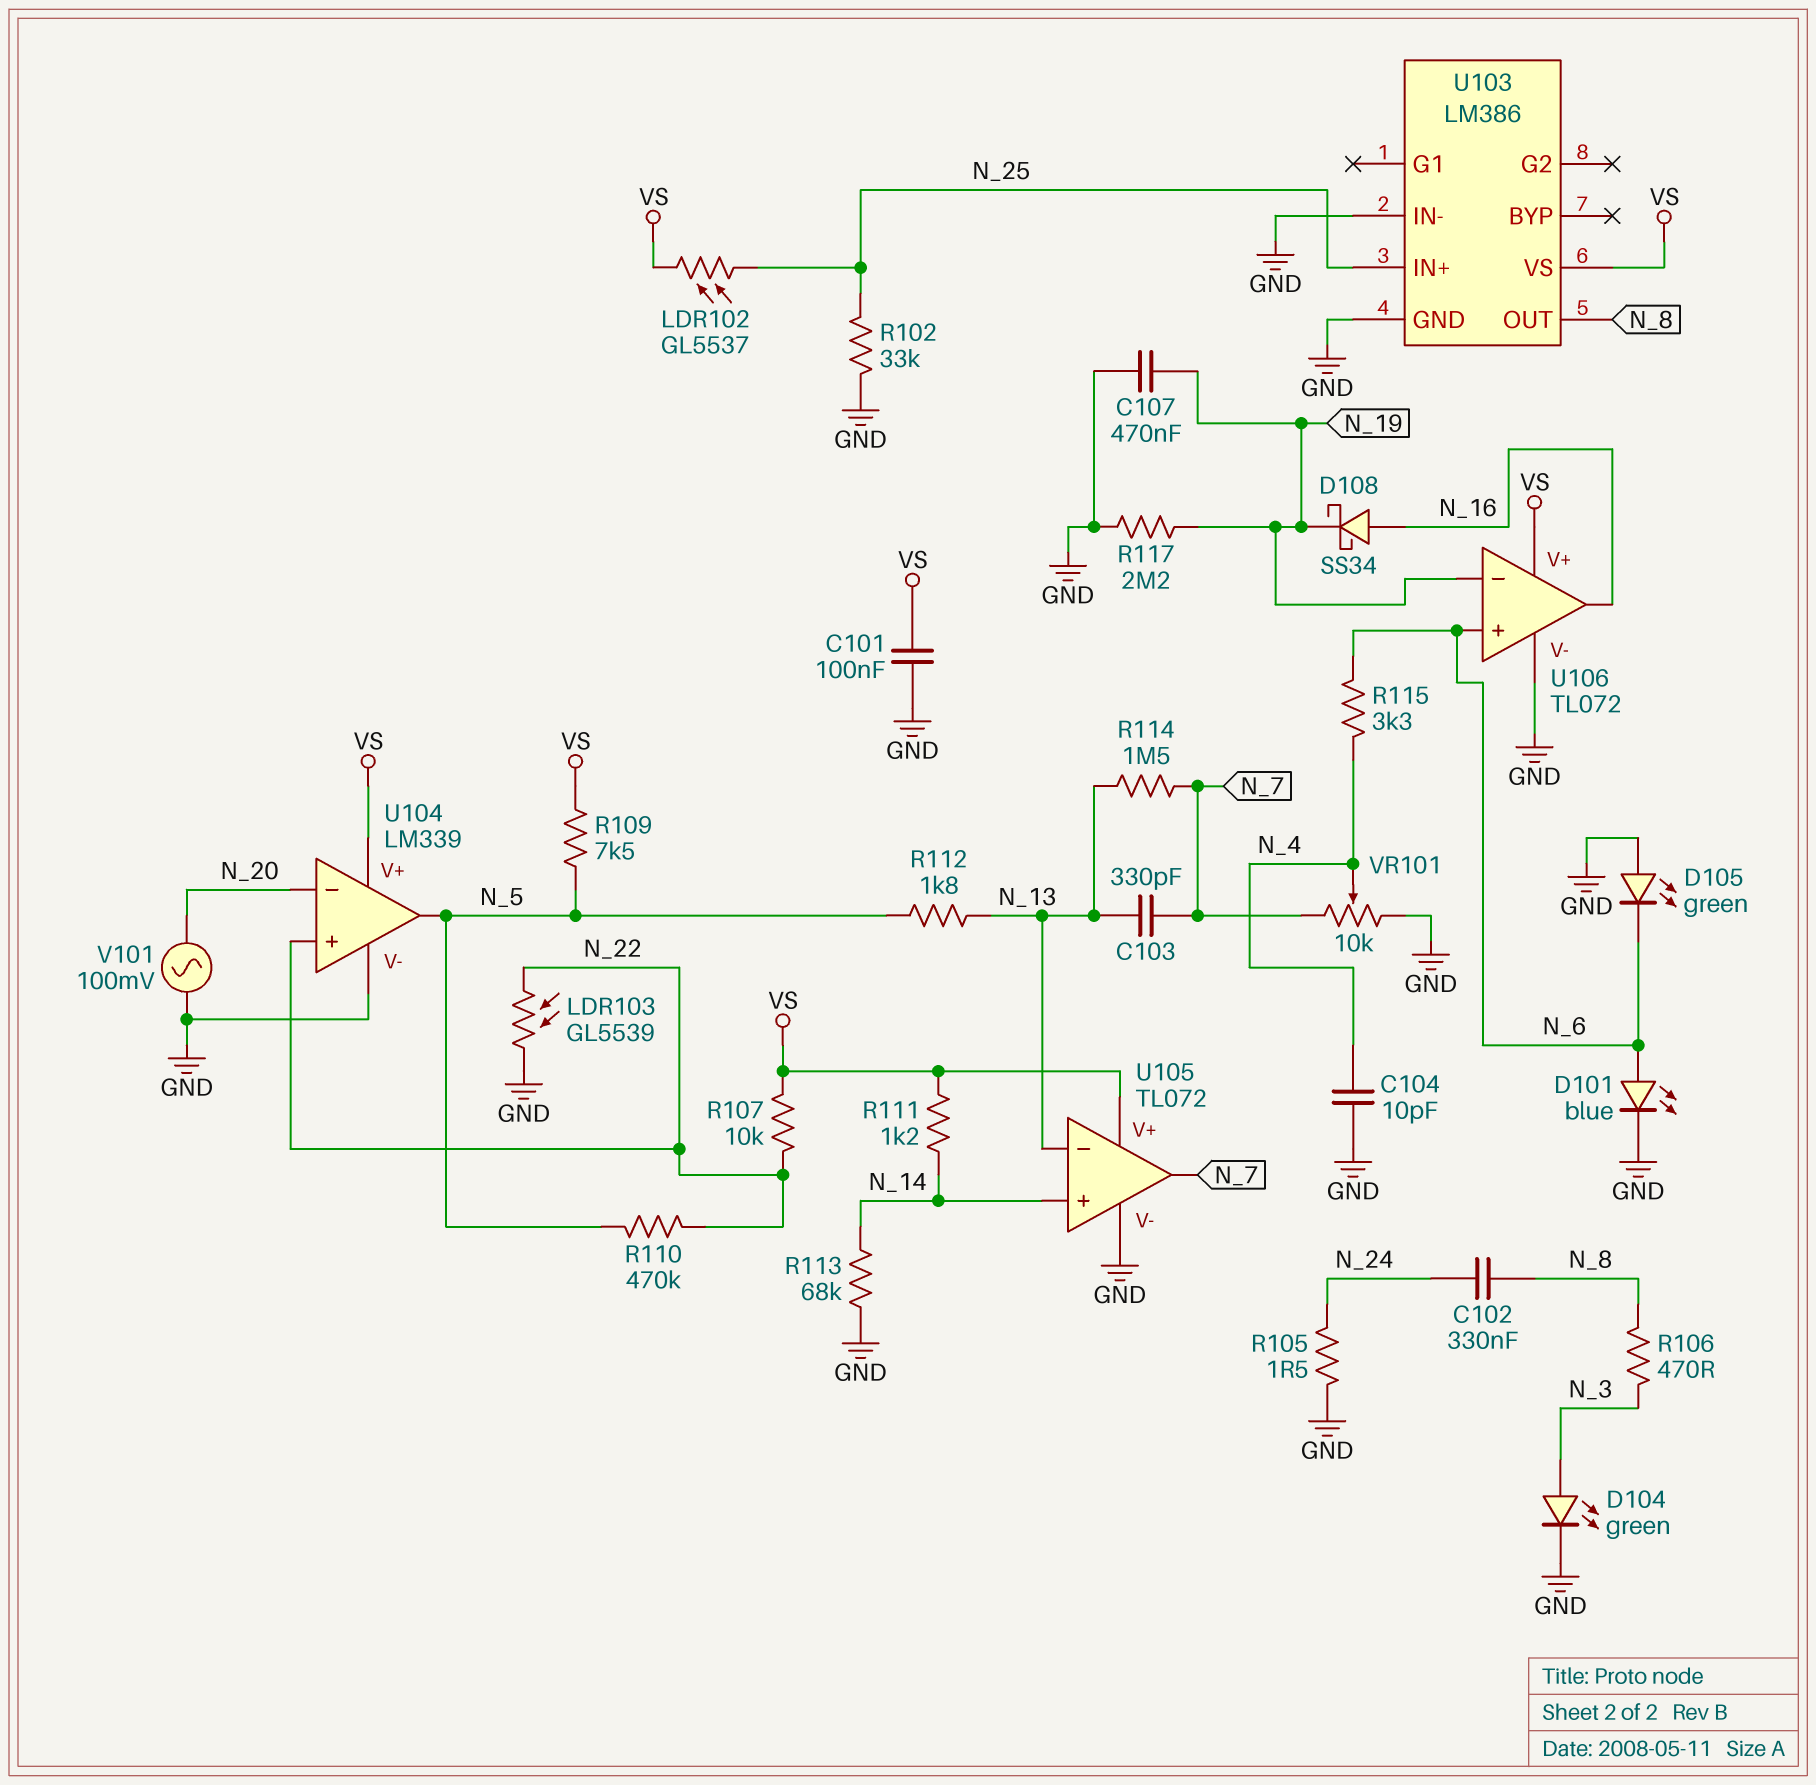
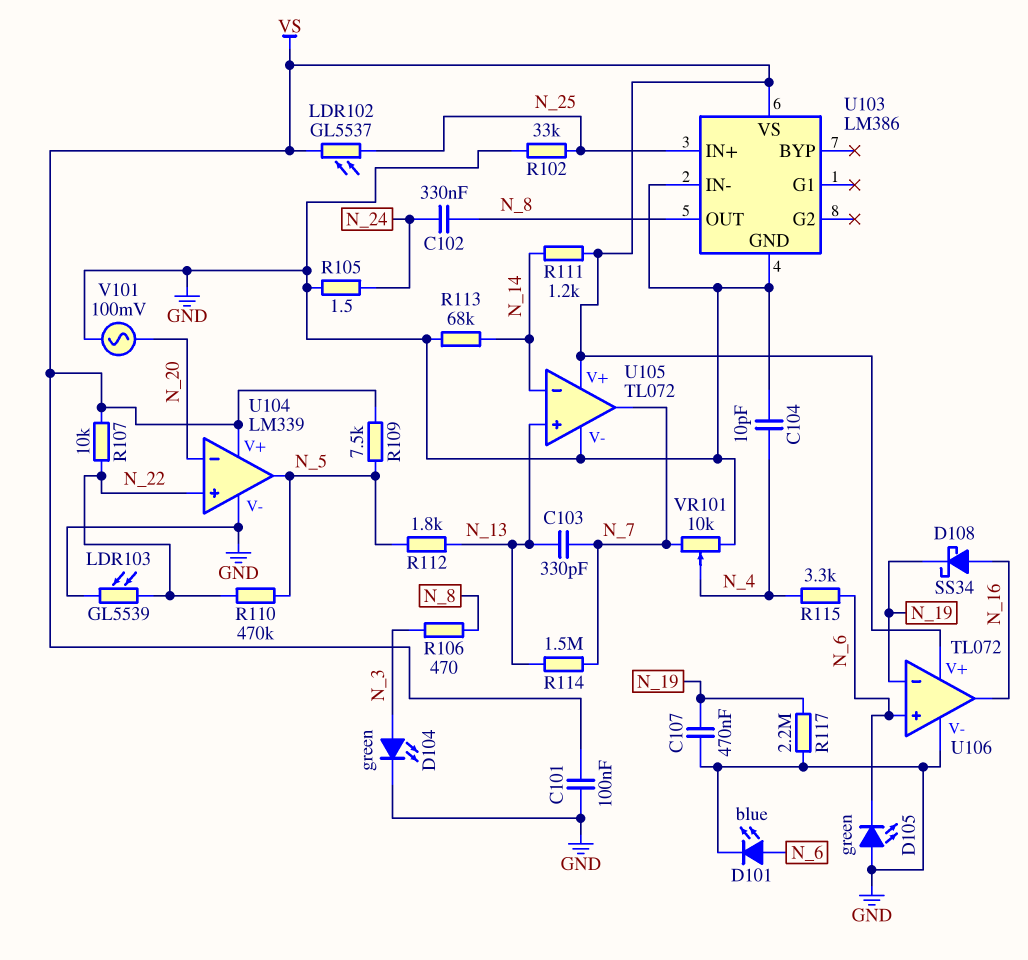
U105 pin in+: N_14 -> N_13
U105 pin in-: N_13 -> N_14

